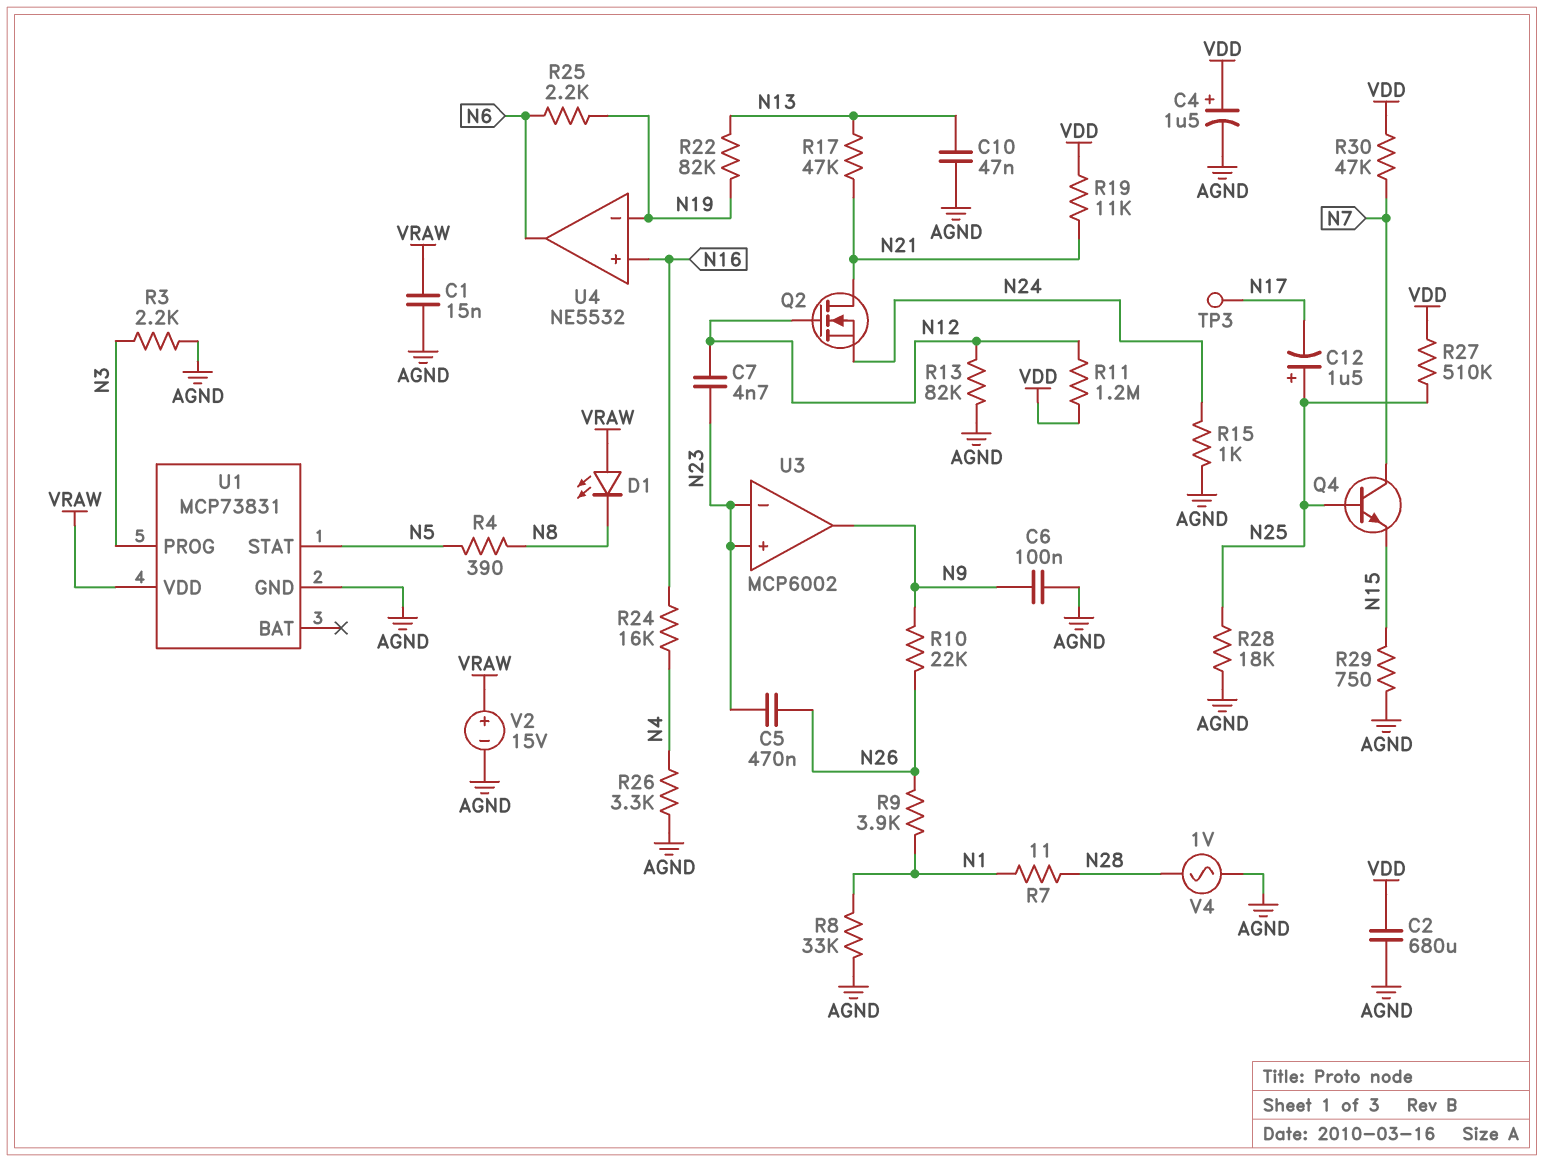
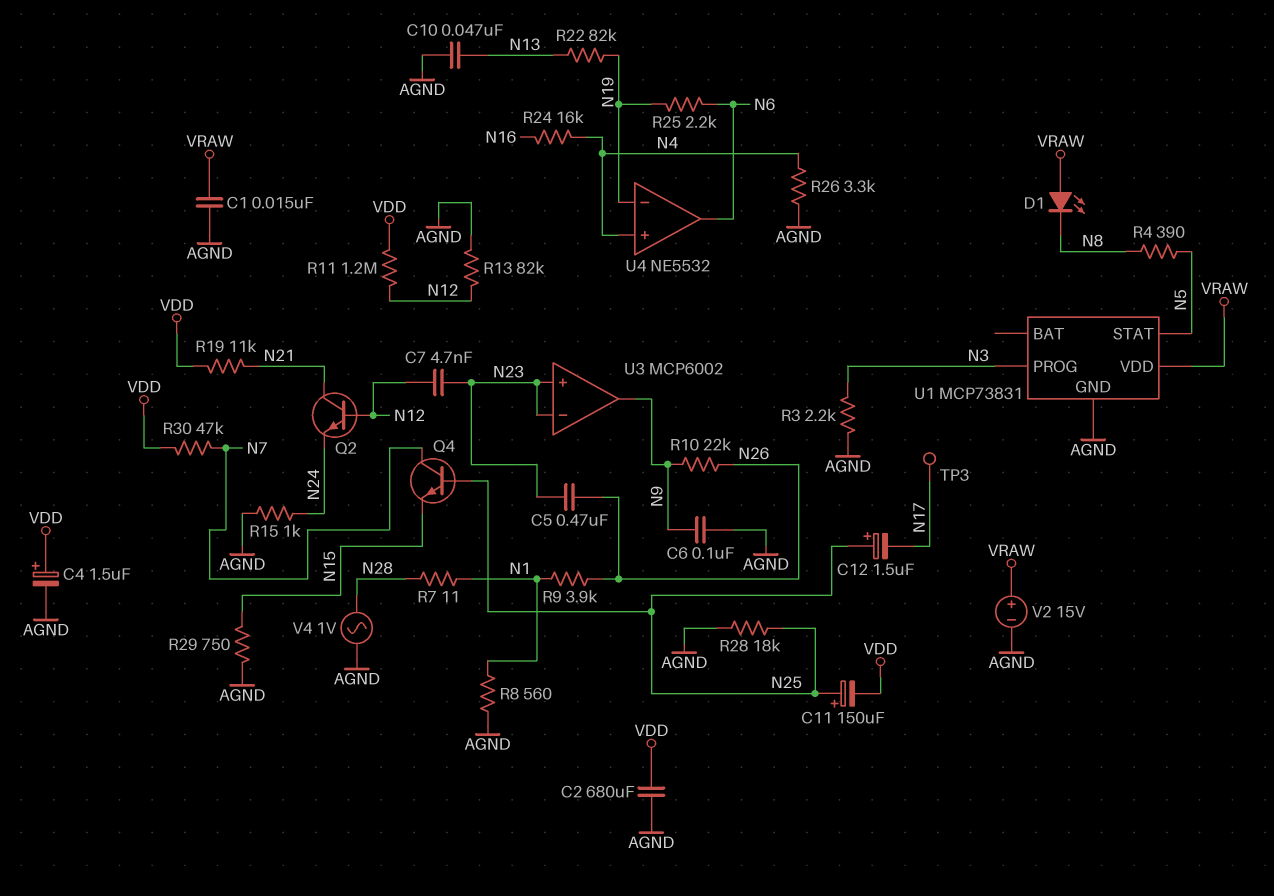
C11: none -> 150uF (plus N25, minus VDD)
Q2: NMOS (G N12, D N21, S N24) -> NPN (B N12, C N21, E N24)
R8: 33k (AGND, N1) -> 560 (AGND, N1)
R17: 47k (N13, N21) -> none
R27: 510k (N25, VDD) -> none
U4 pin in+: N16 -> N4

